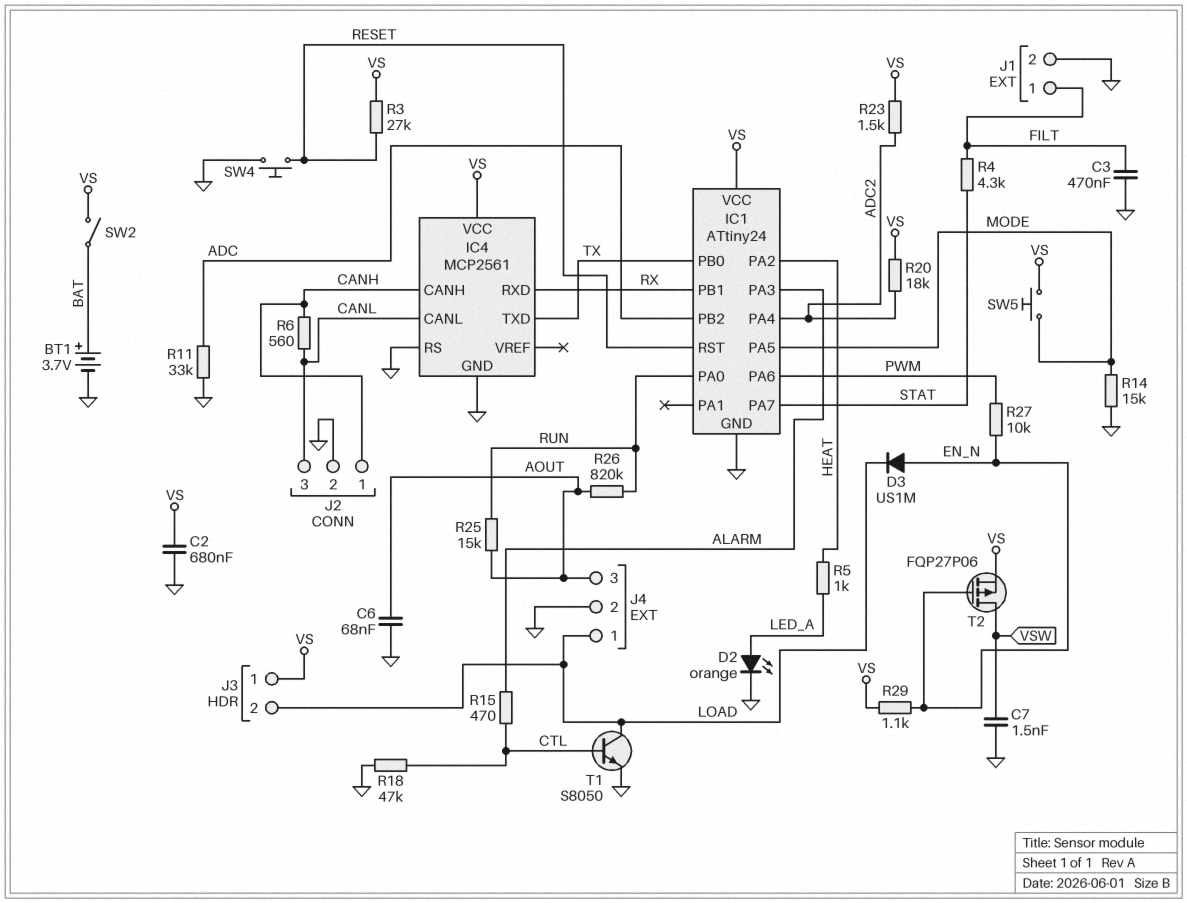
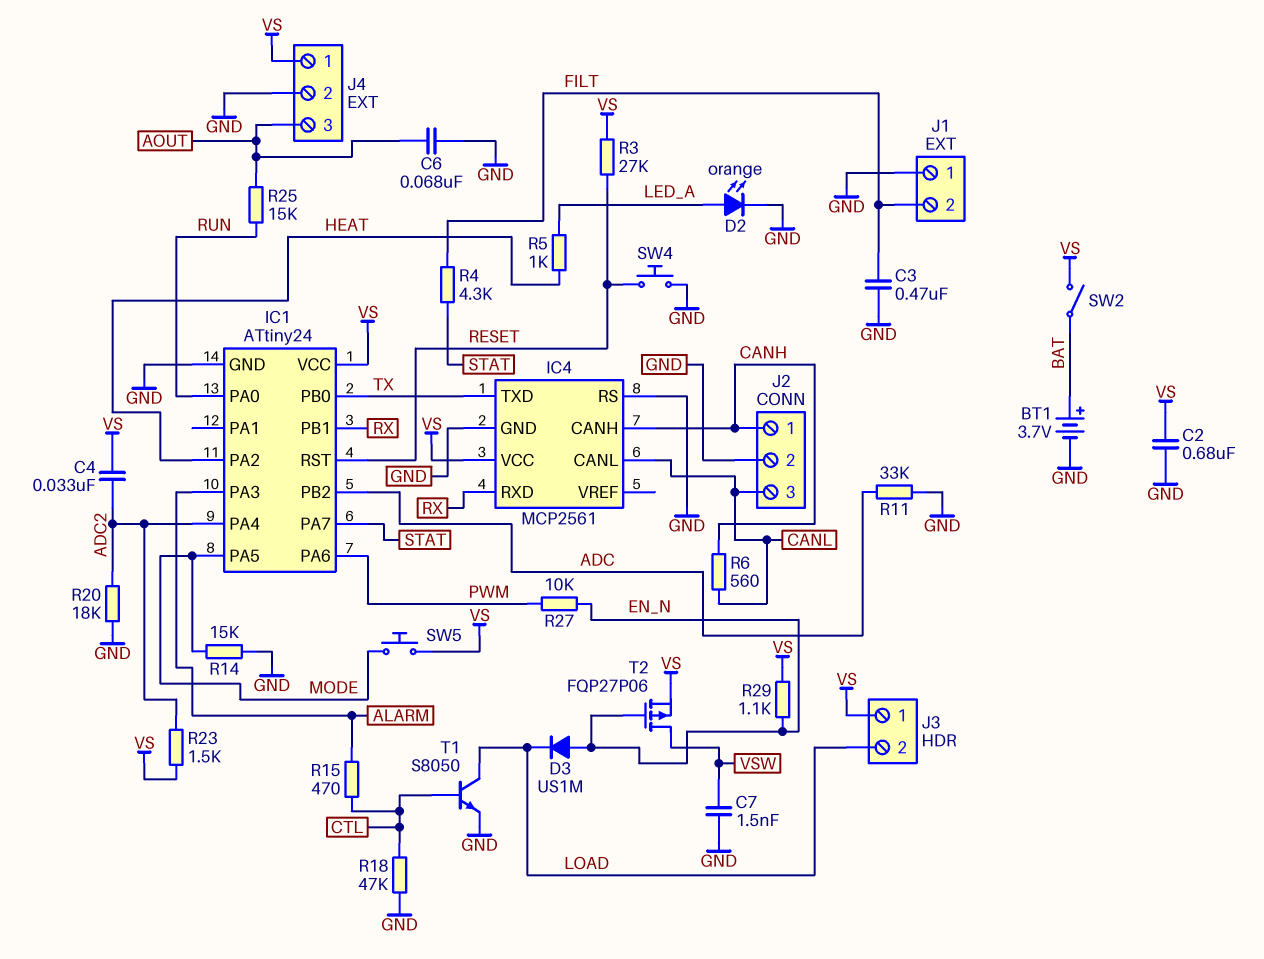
C4: none -> 33nF (ADC2, VS)
J1 pin 1: FILT -> GND
J1 pin 2: GND -> FILT
J4 pin 1: LOAD -> VS
R20: 18k (ADC2, VS) -> 18k (ADC2, GND)
R26: 820k (AOUT, RUN) -> none

